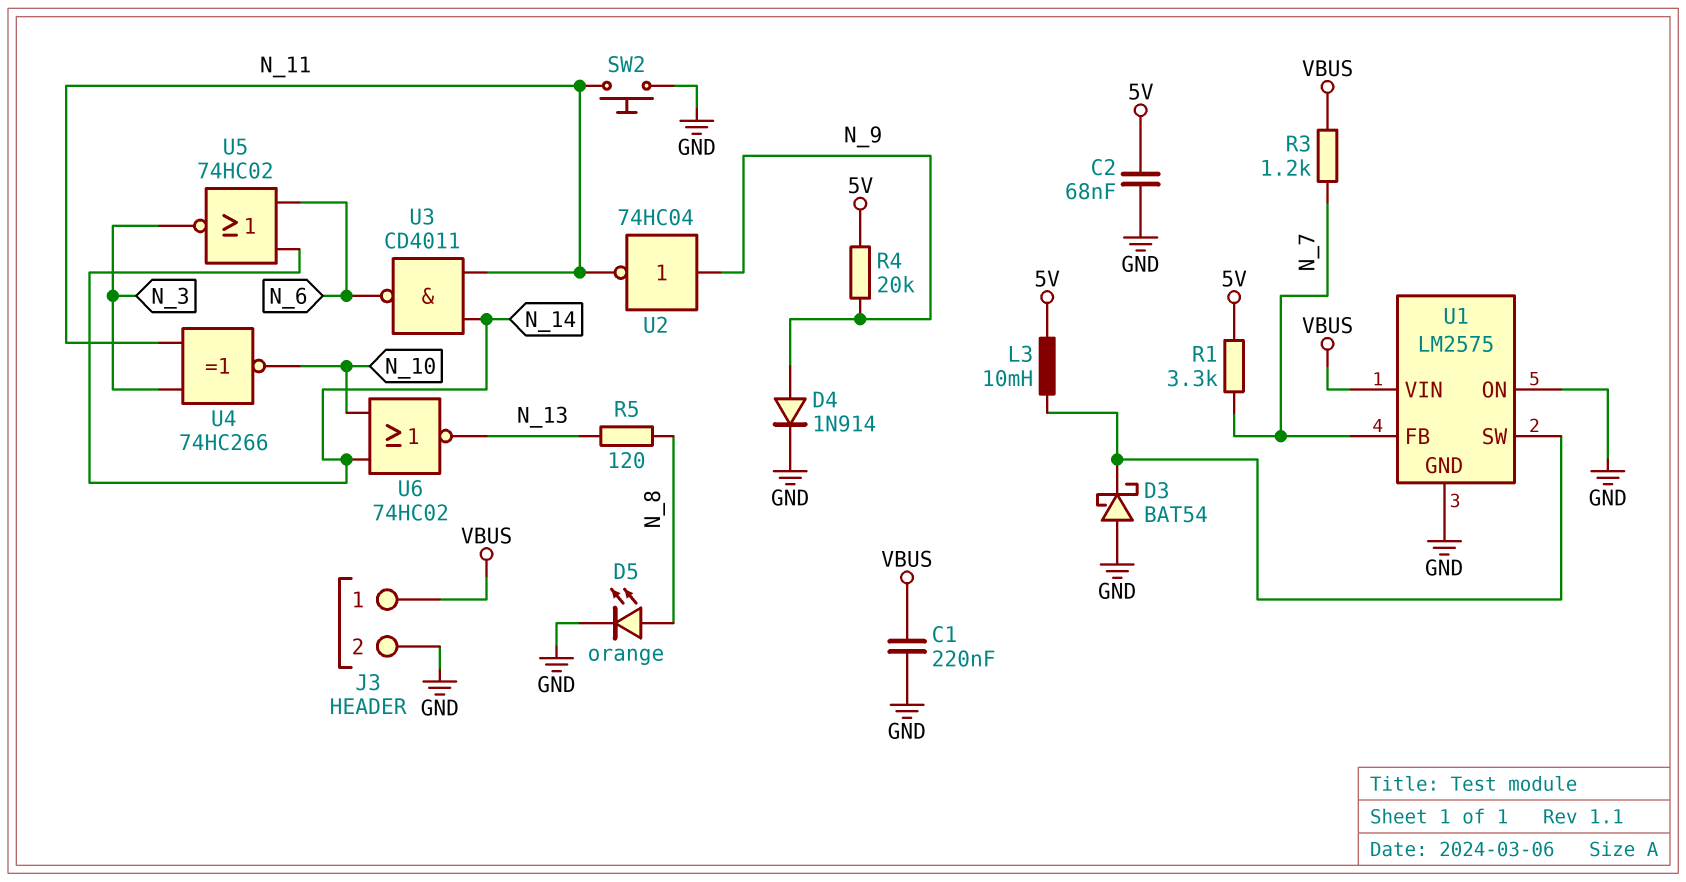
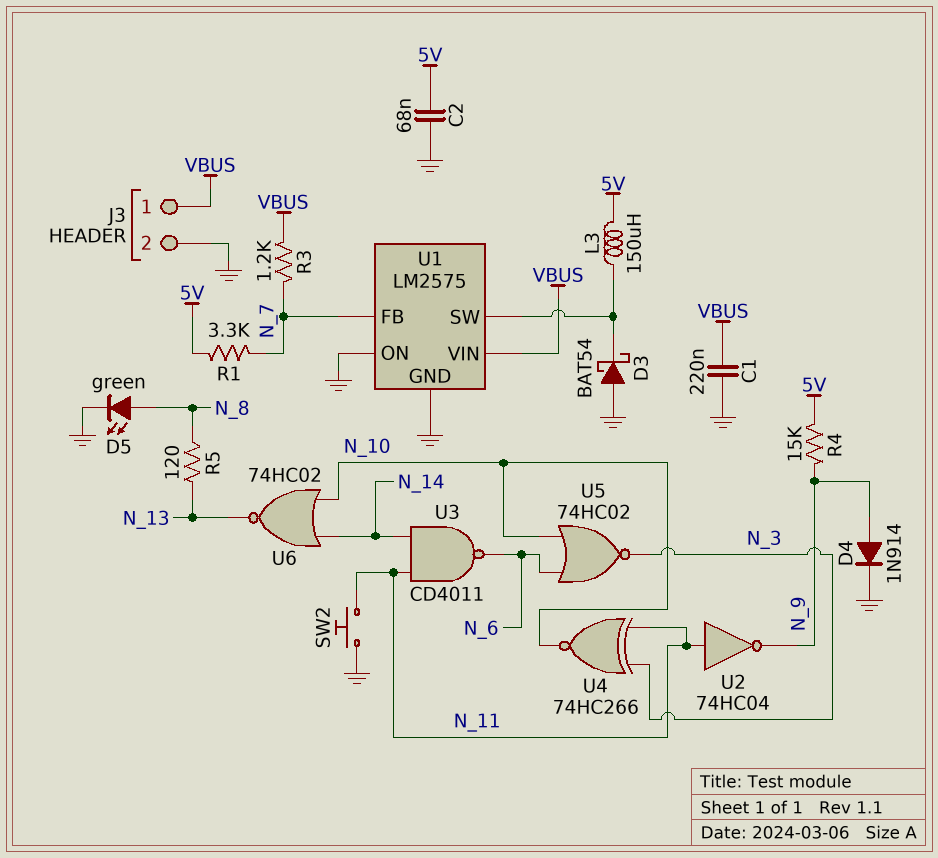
D5: LED orange (A N_8, K GND) -> LED green (A N_8, K GND)
L3: 10mH (5V, U1/SW) -> 150uH (5V, U1/SW)
R4: 20k (5V, N_9) -> 15k (5V, N_9)
U2: NOT 74HC04 (in N_9, out N_11) -> NOT 74HC04 (in N_11, out N_9)
U5: NOR 74HC02 (in N_6, in N_14, out N_3) -> NOR 74HC02 (in N_6, in N_10, out N_3)

